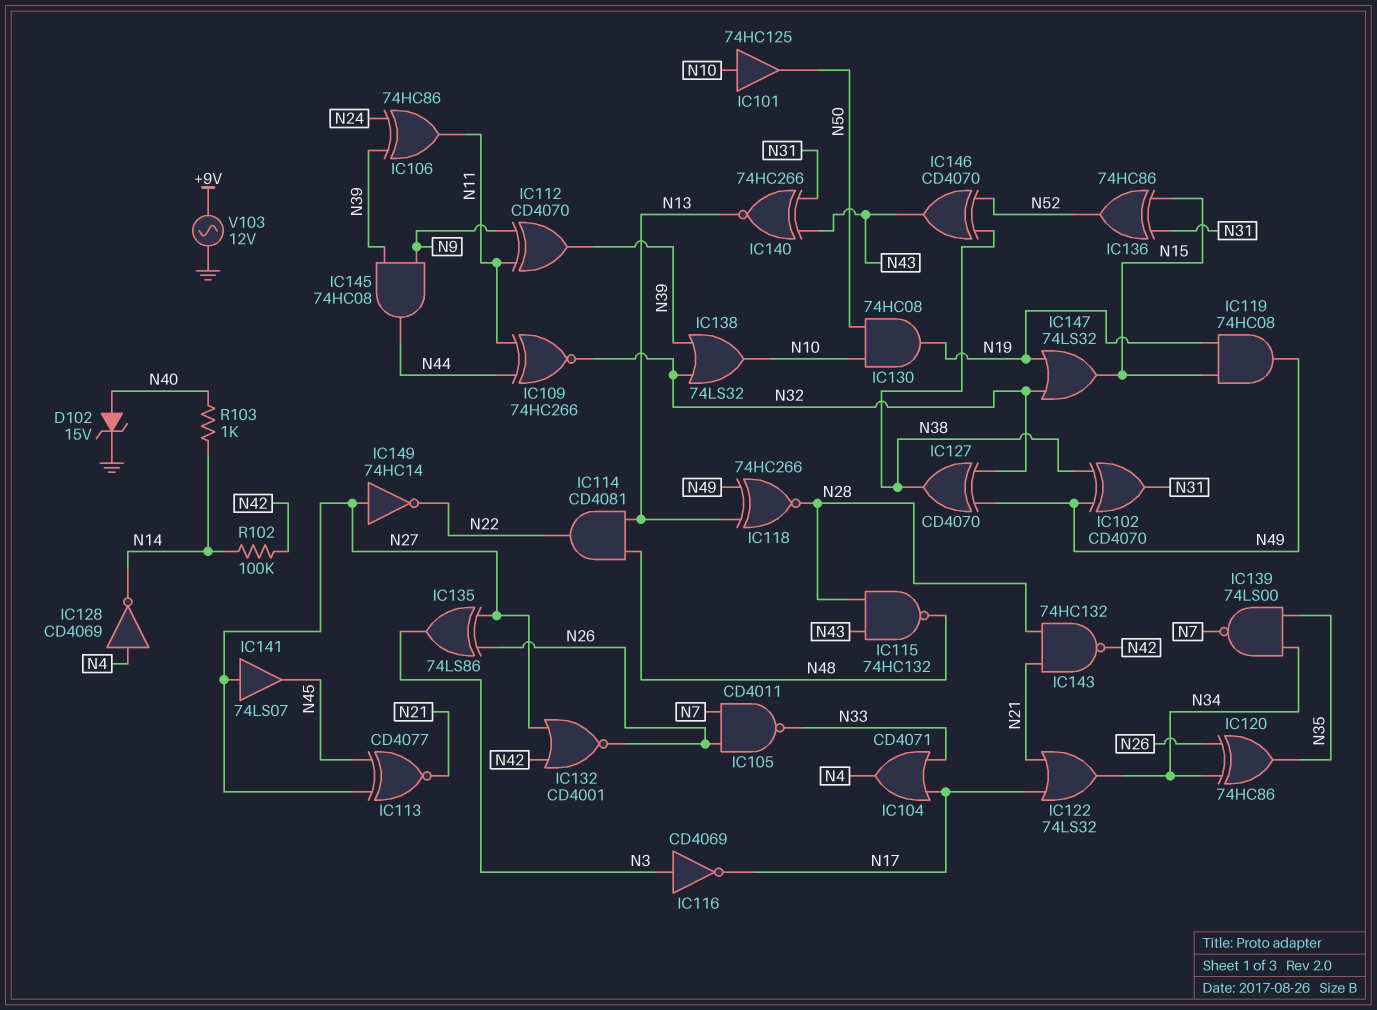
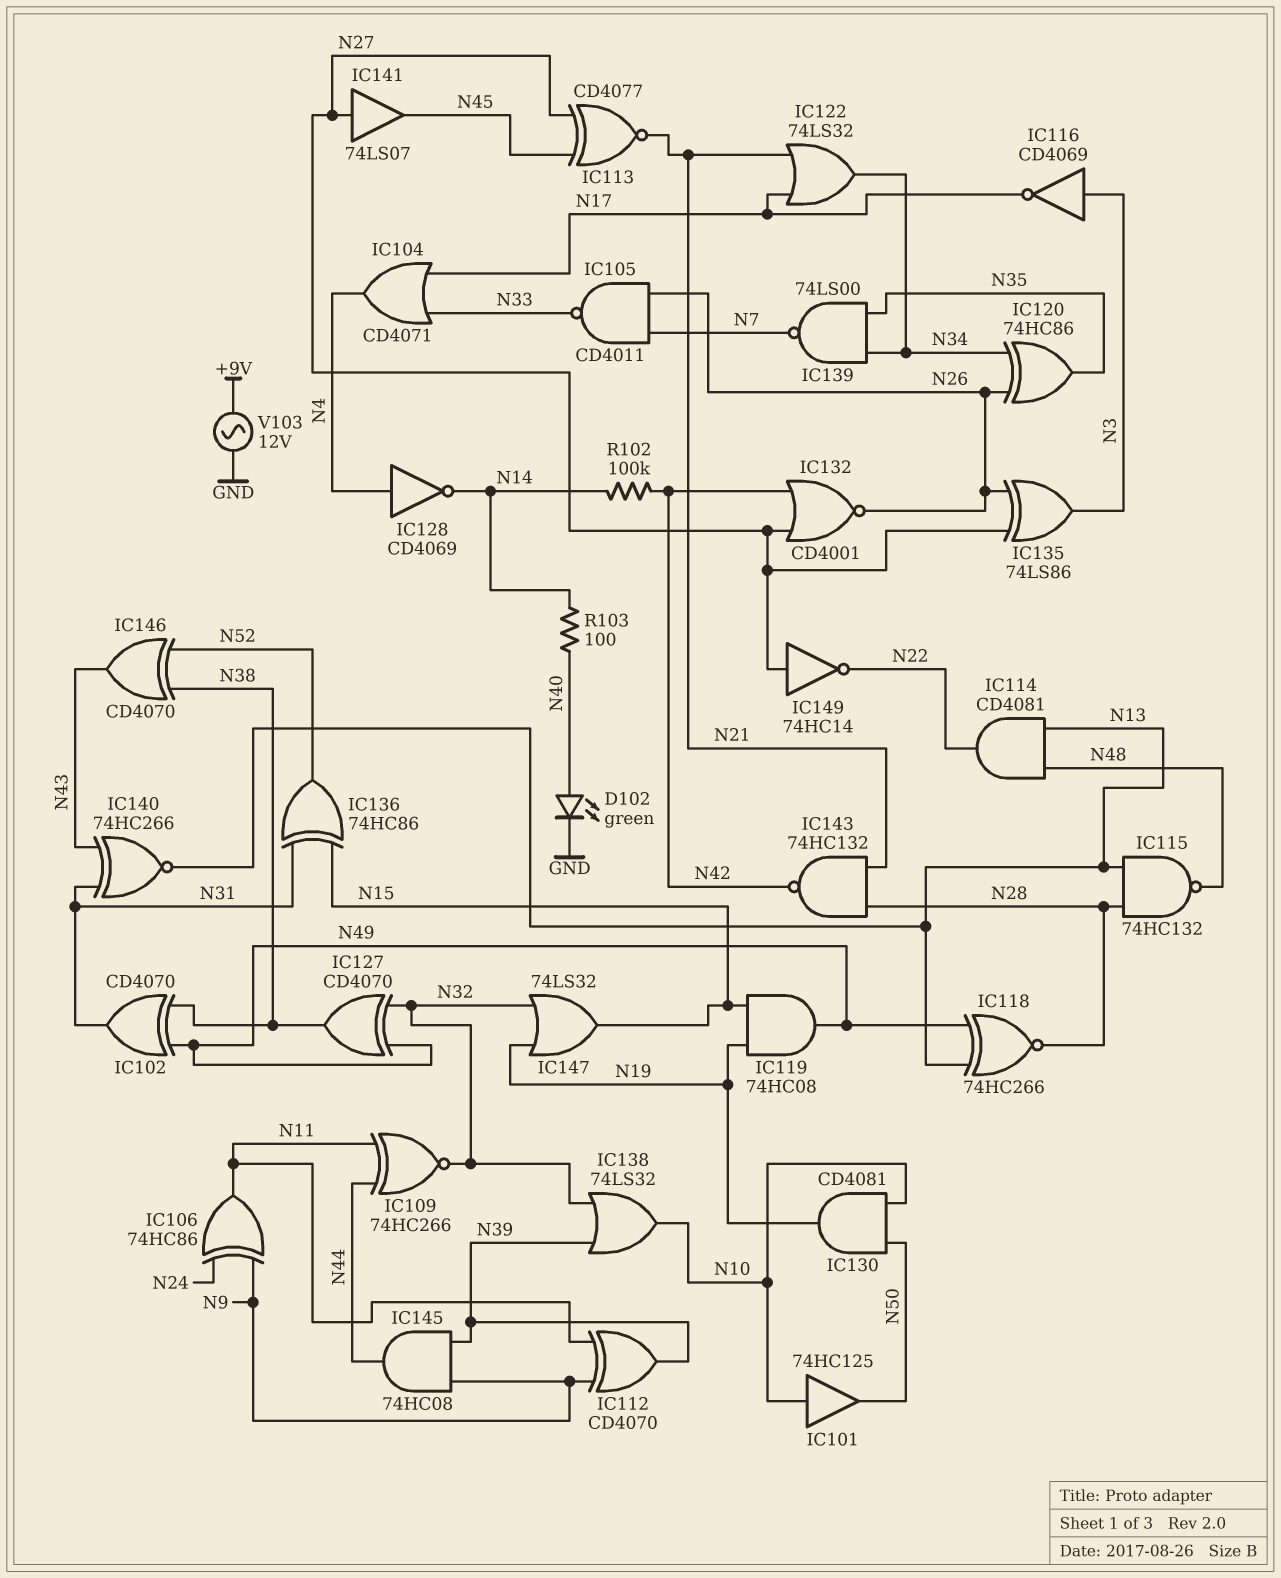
D102: zener 15V (A N40, K GND) -> LED green (A N40, K GND)
IC106: XOR 74HC86 (in N24, in N39, out N11) -> XOR 74HC86 (in N9, in N24, out N11)
IC115: NAND 74HC132 (in N28, in N43, out N48) -> NAND 74HC132 (in N13, in N28, out N48)
IC130: AND 74HC08 (in N10, in N50, out N19) -> AND CD4081 (in N10, in N50, out N19)
R103: 1k (N14, N40) -> 100 (N14, N40)

